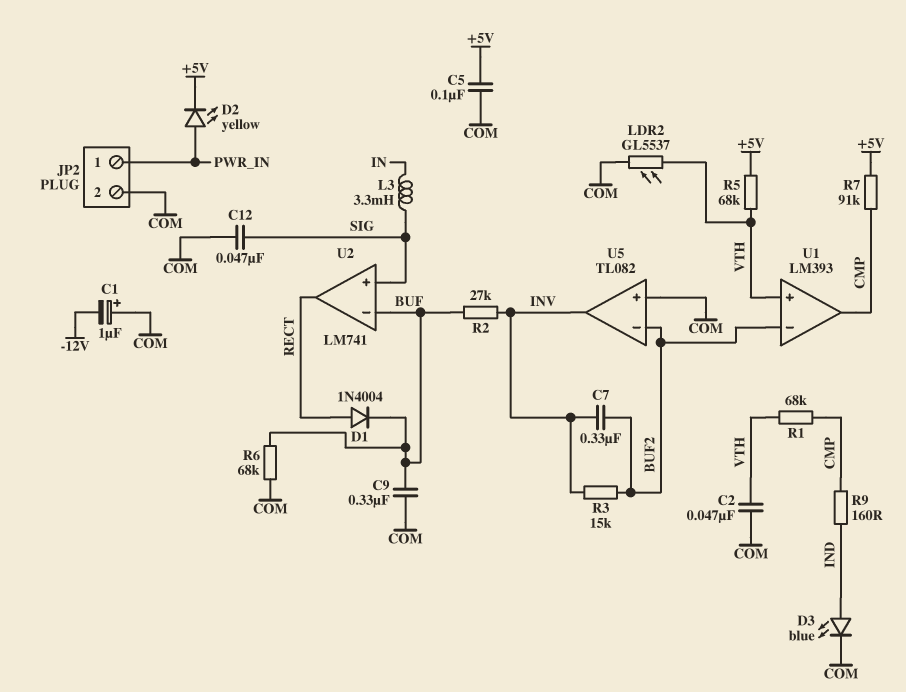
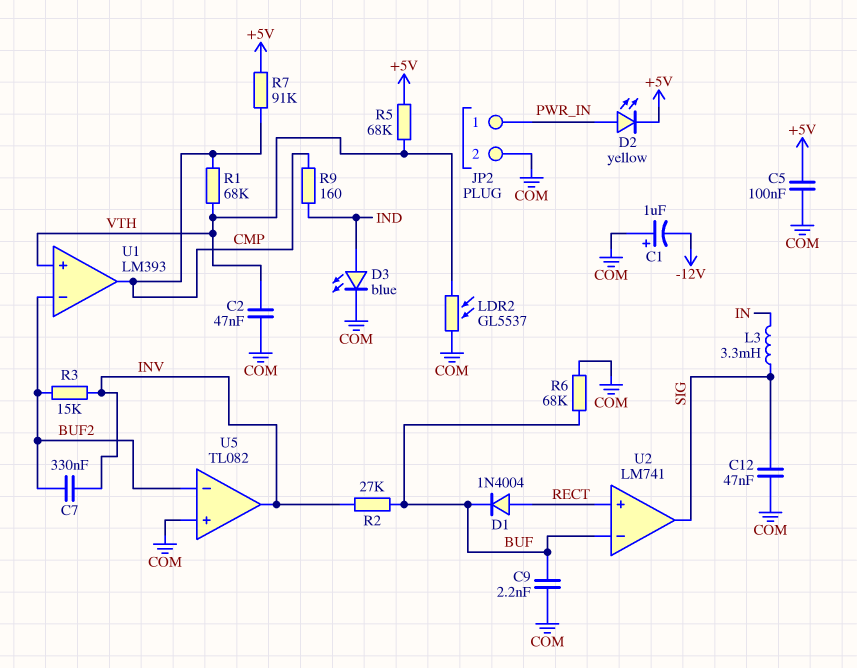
C9: 330nF (BUF, COM) -> 2.2nF (BUF, COM)
U2 pin in+: SIG -> RECT
U2 pin out: RECT -> SIG

